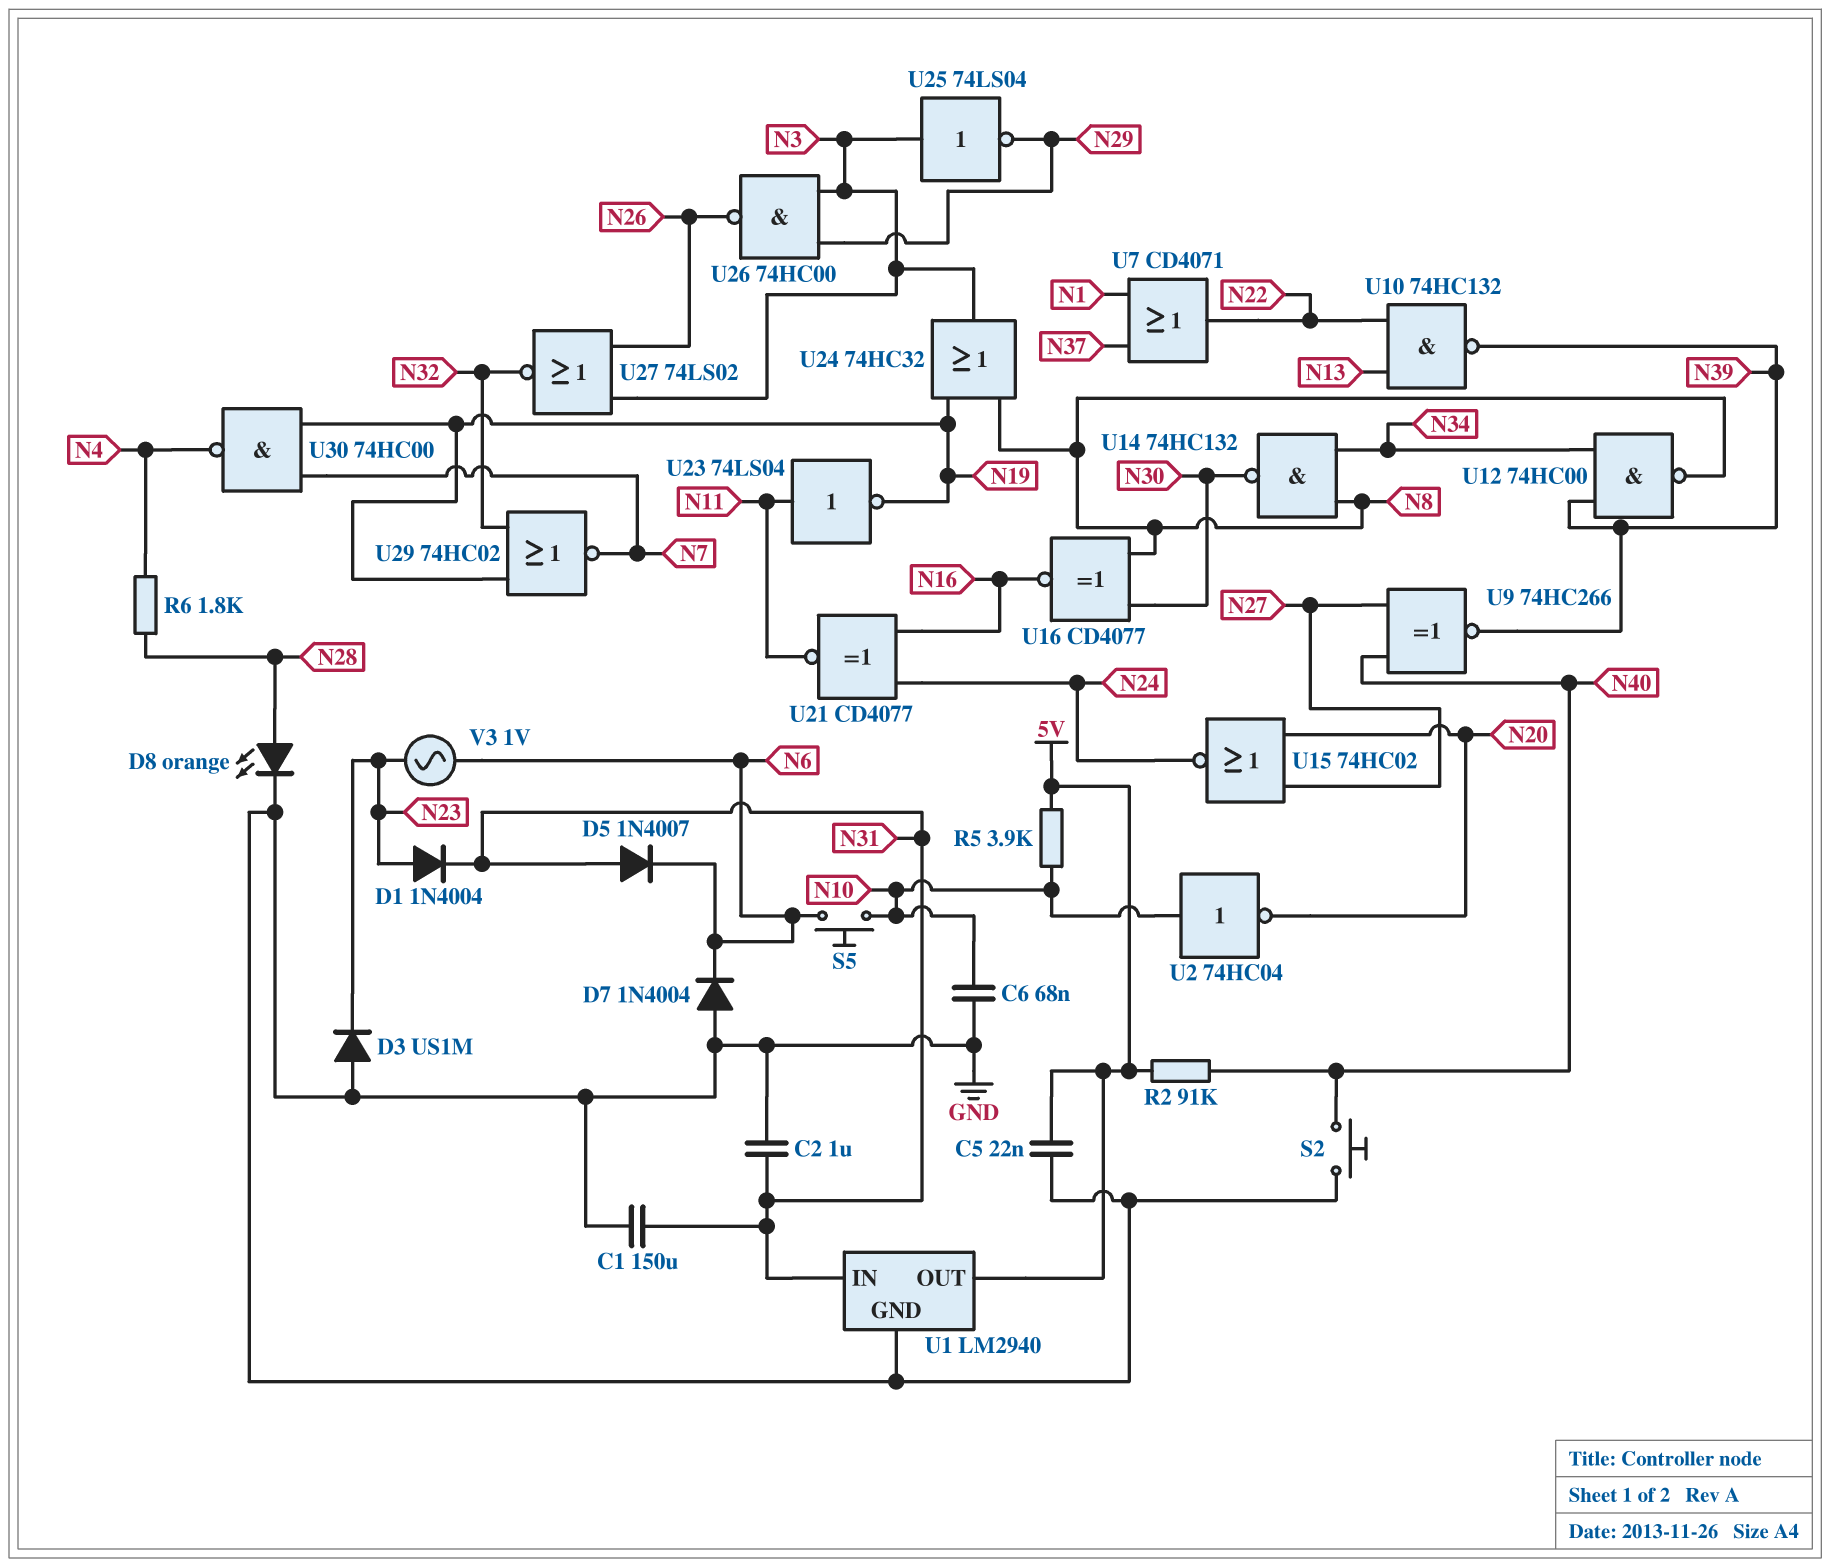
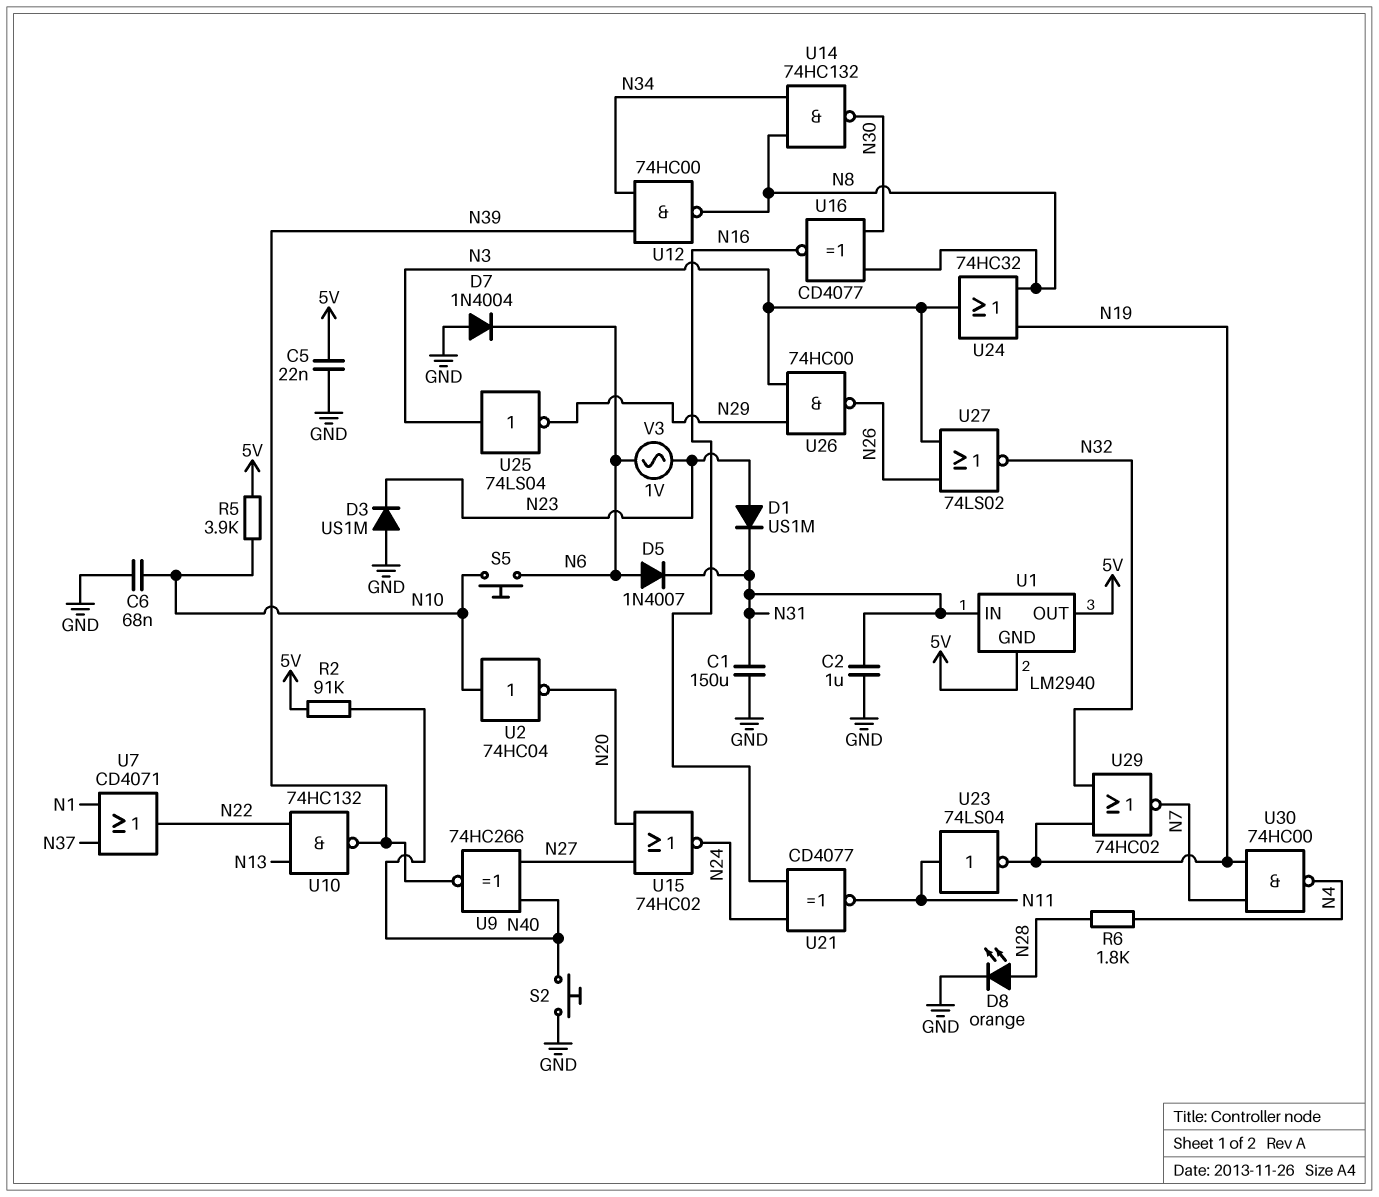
D1: diode 1N4004 (A N23, K N31) -> diode US1M (A N23, K N31)
D5: diode 1N4007 (A N31, K N6) -> diode 1N4007 (A N6, K N31)
U1 pin GND: GND -> 5V

